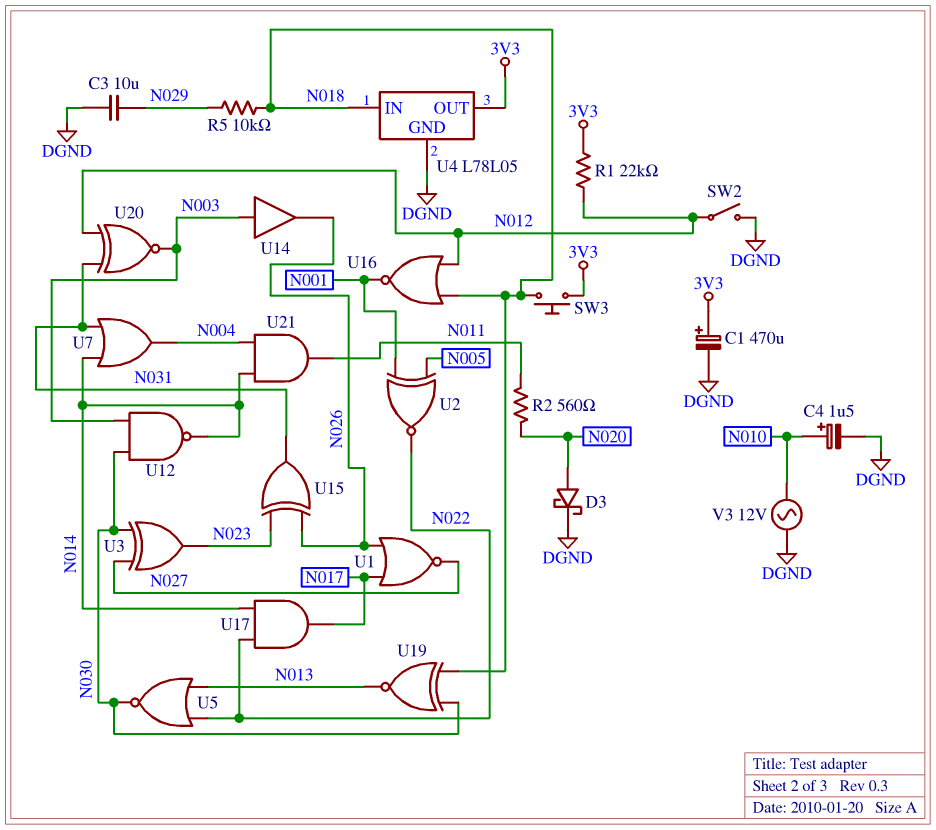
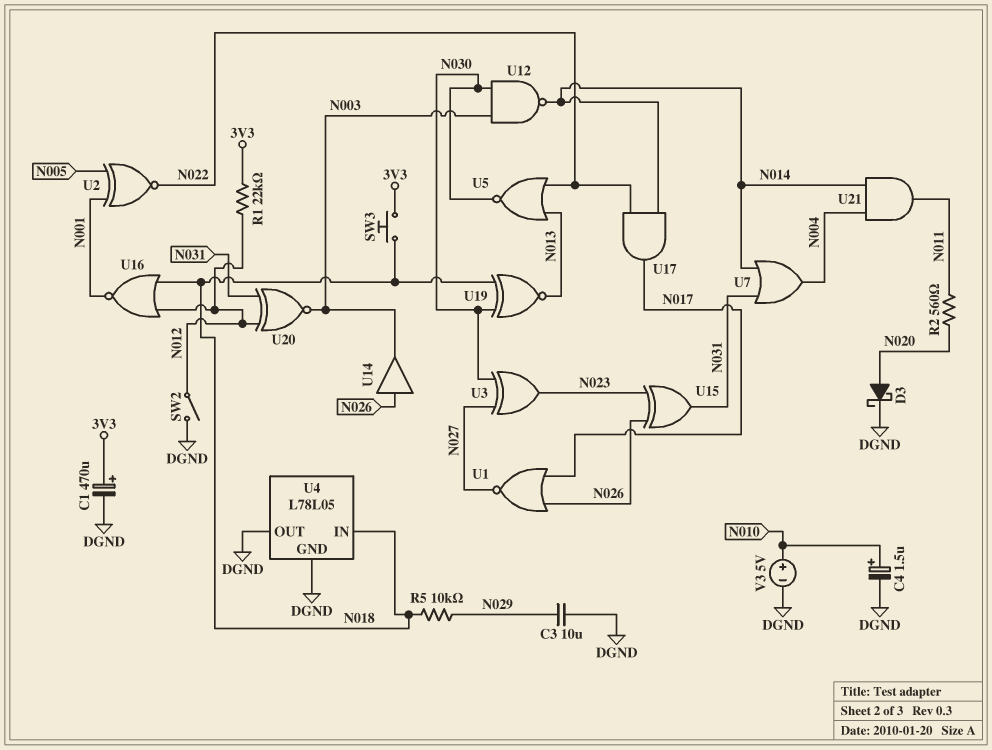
U4 pin OUT: 3V3 -> DGND
U14: buffer (in N003, out N026) -> buffer (in N026, out N003)
V3: AC 12V (DGND, N010) -> 5V (plus N010, minus DGND)

